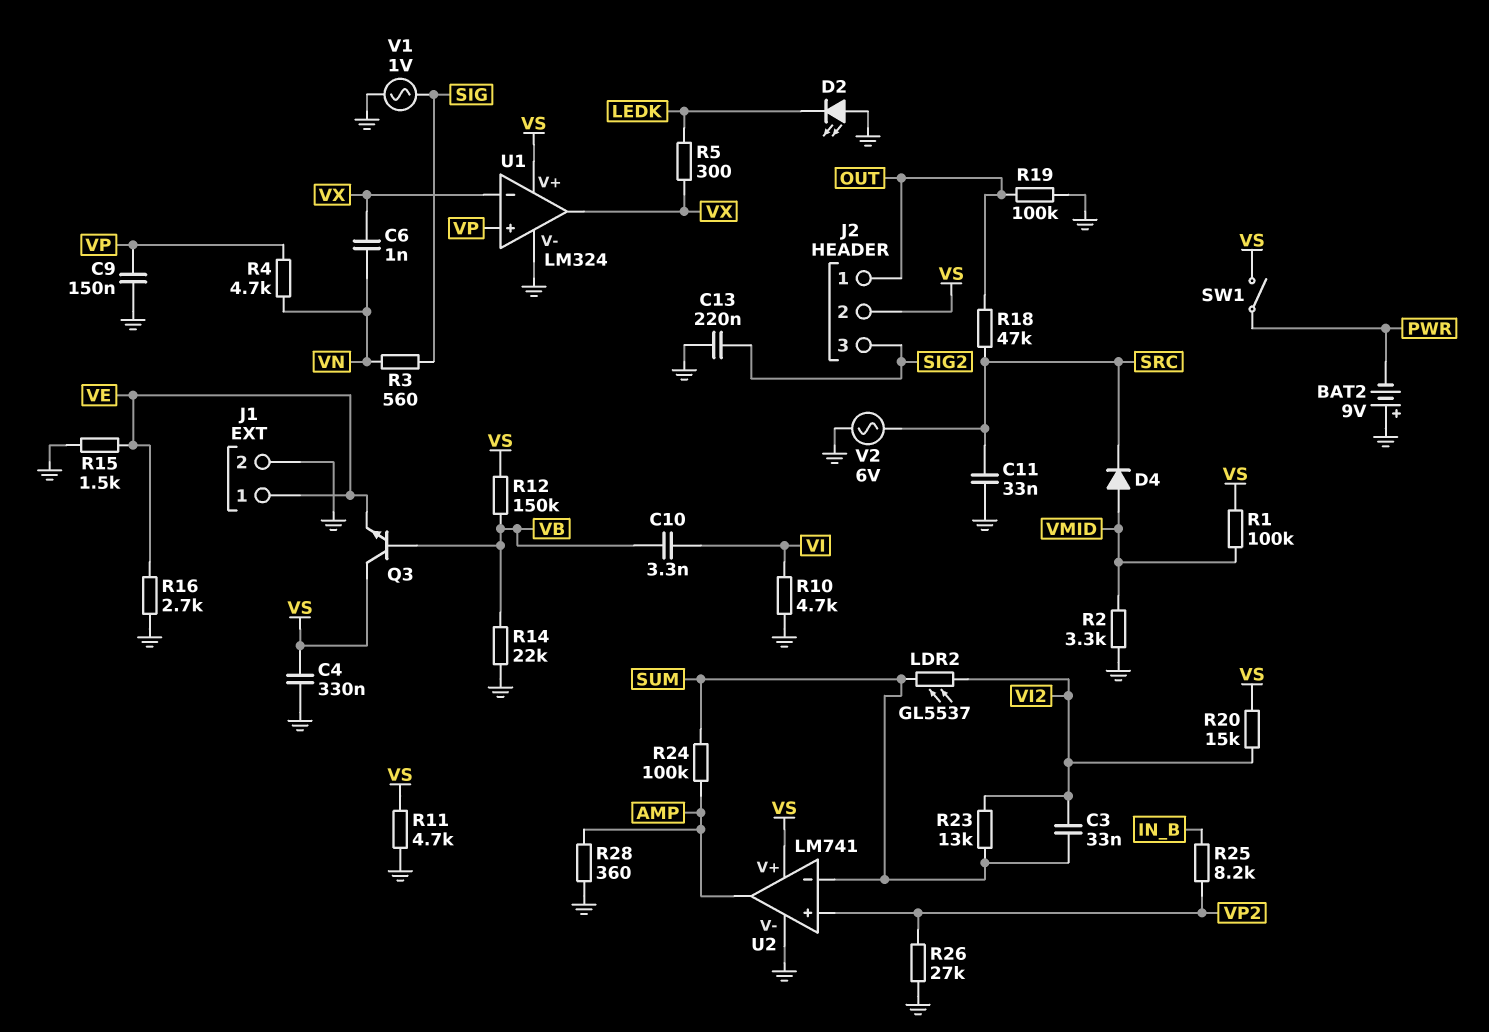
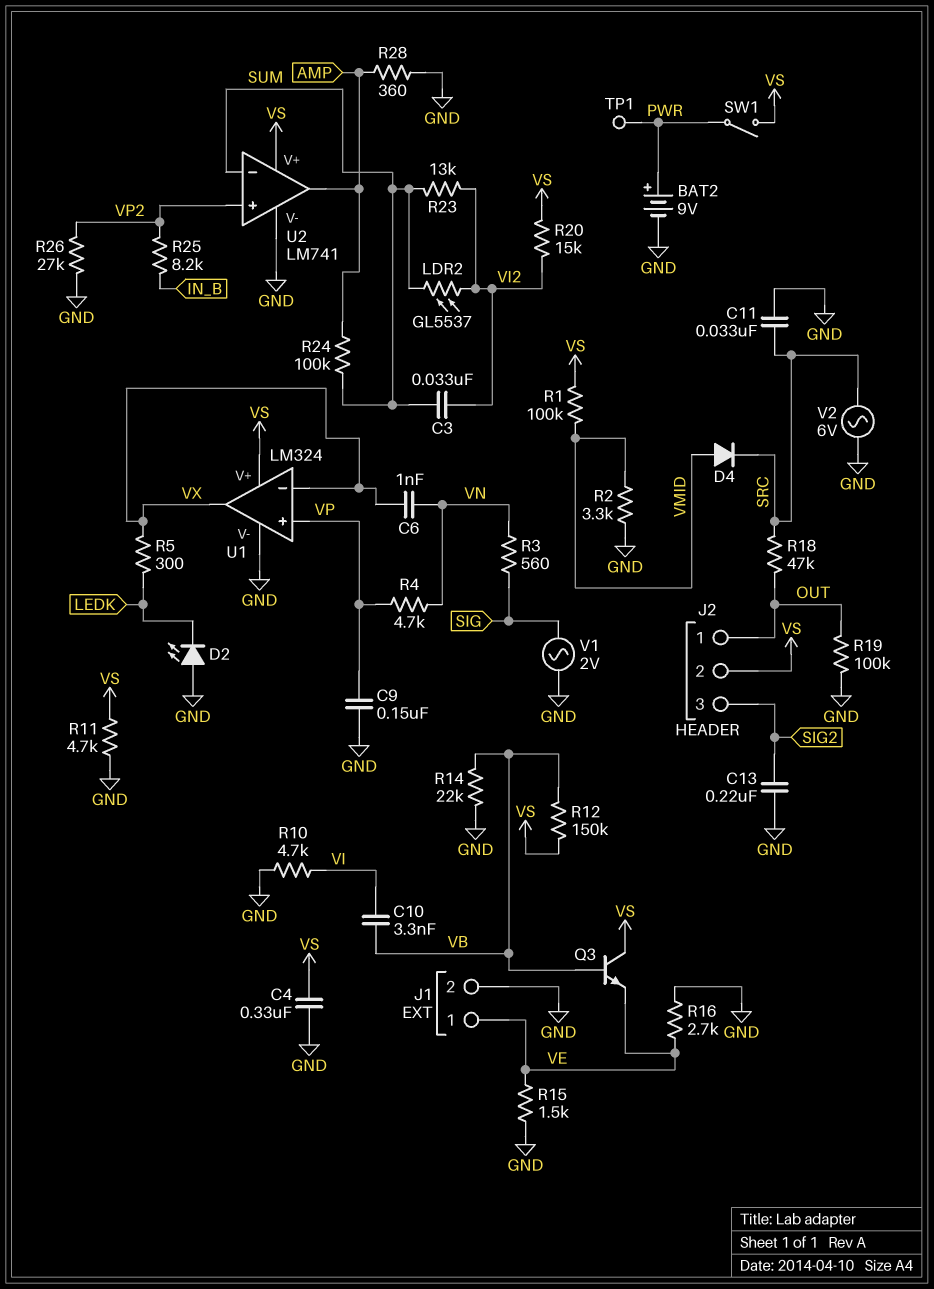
BAT2: 9V (plus GND, minus PWR) -> 9V (plus PWR, minus GND)
TP1: none -> test point (PWR)
V1: AC 1V (GND, SIG) -> AC 2V (GND, SIG)

